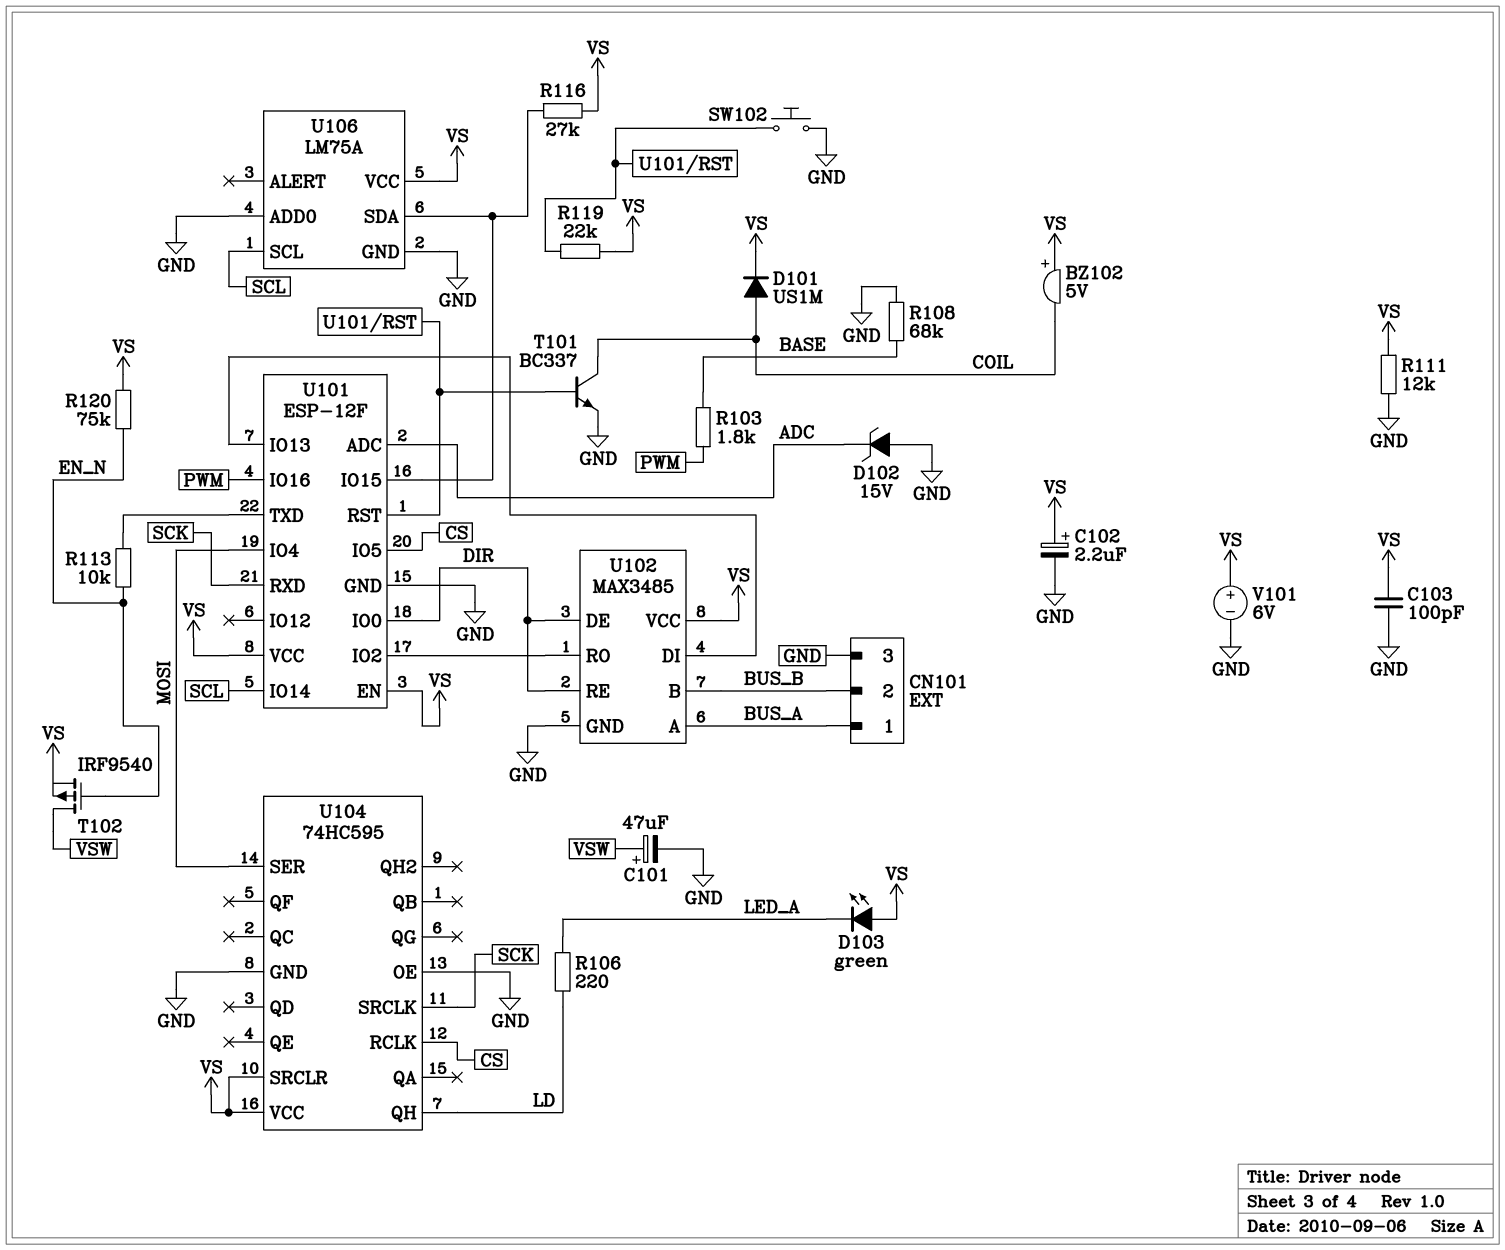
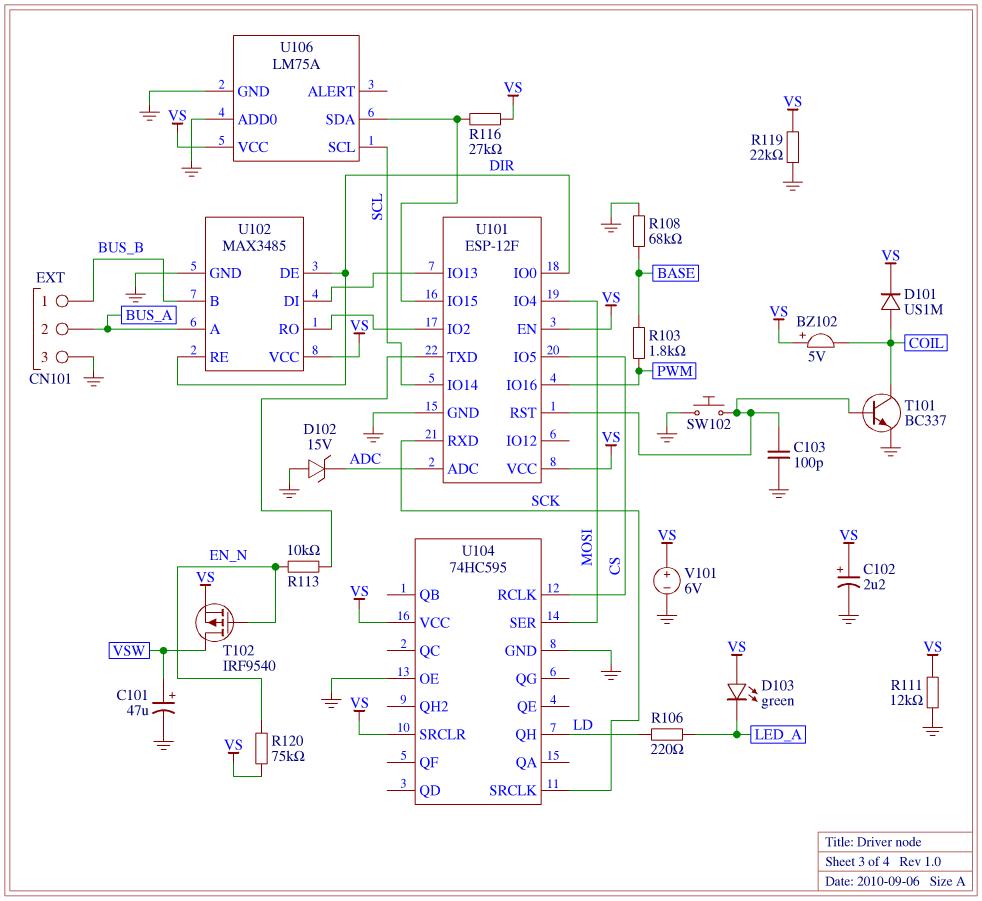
C103: 100pF (GND, VS) -> 100pF (GND, U101/RST)
CN101 pin 1: BUS_A -> BUS_B
CN101 pin 2: BUS_B -> BUS_A
R119: 22k (U101/RST, VS) -> 22k (GND, VS)

